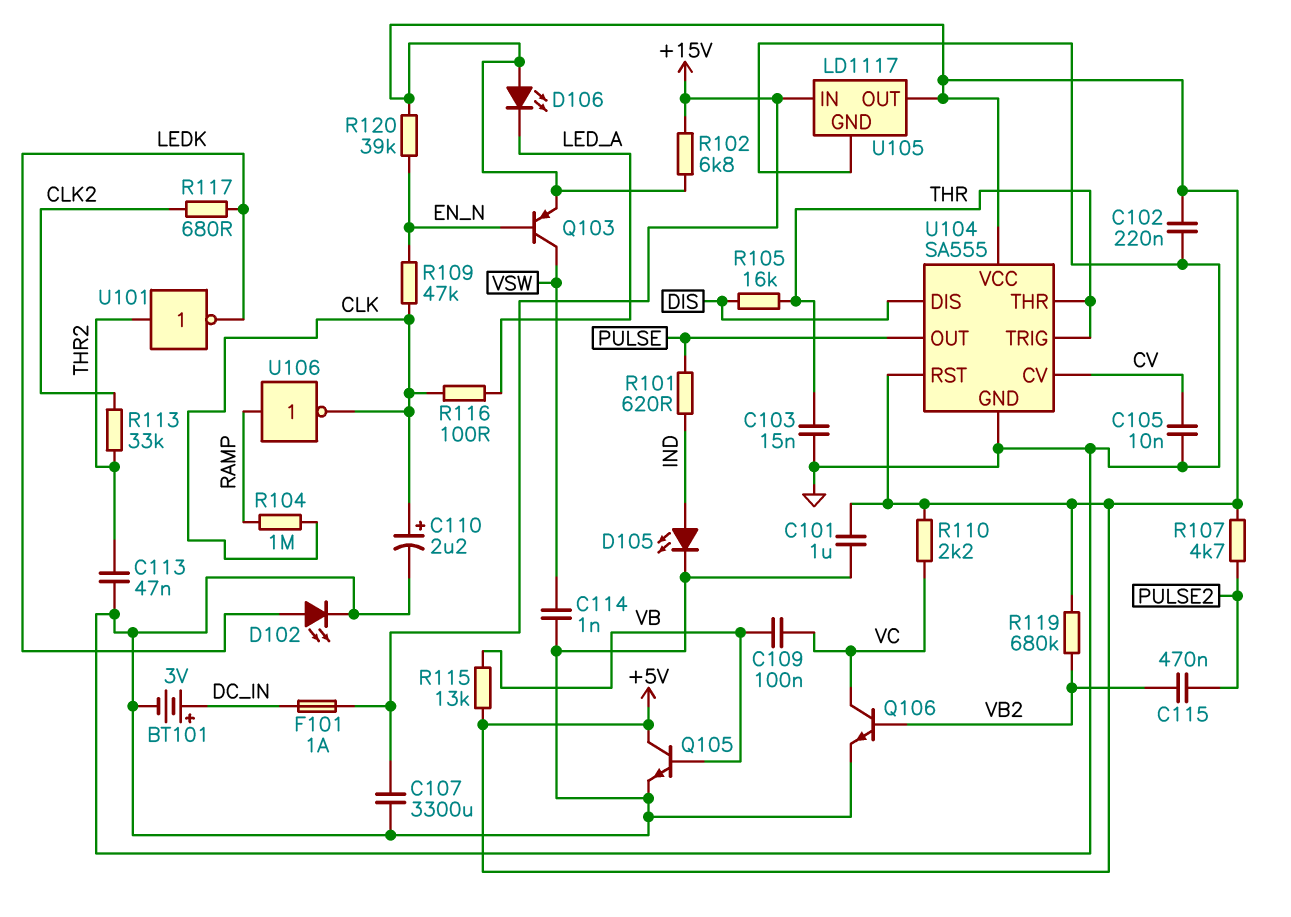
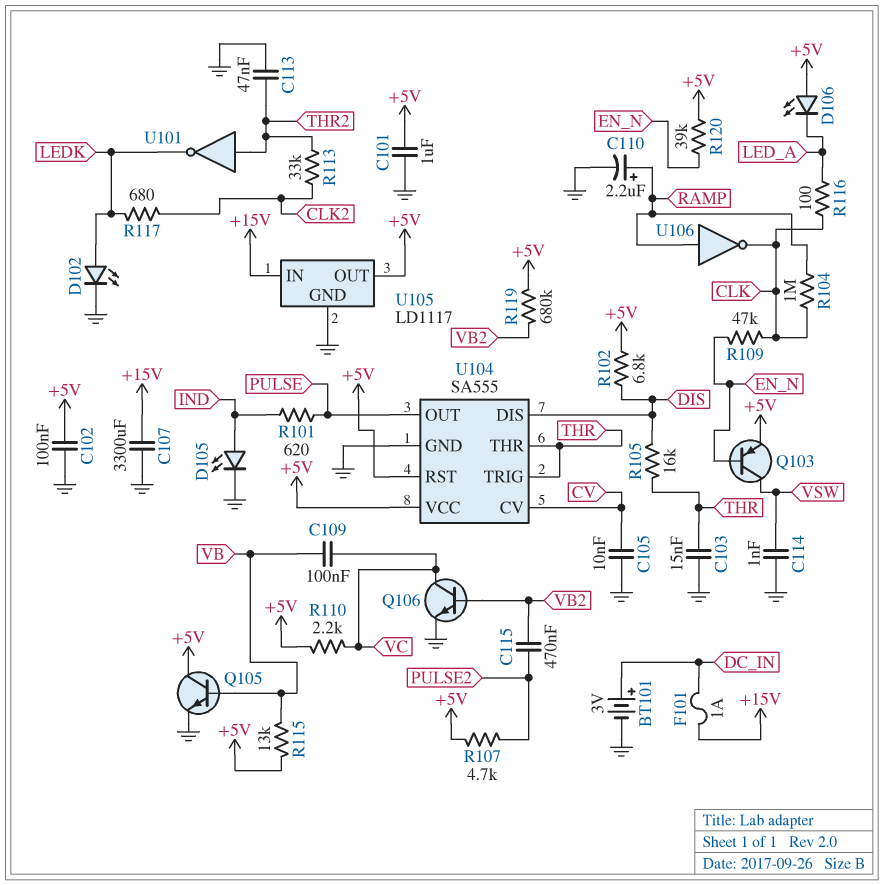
C102: 220nF (+5V, GND) -> 100nF (+5V, GND)
C110: 2.2uF (plus CLK, minus GND) -> 2.2uF (plus RAMP, minus GND)
R102: 6.8k (+5V, +15V) -> 6.8k (+5V, DIS)

